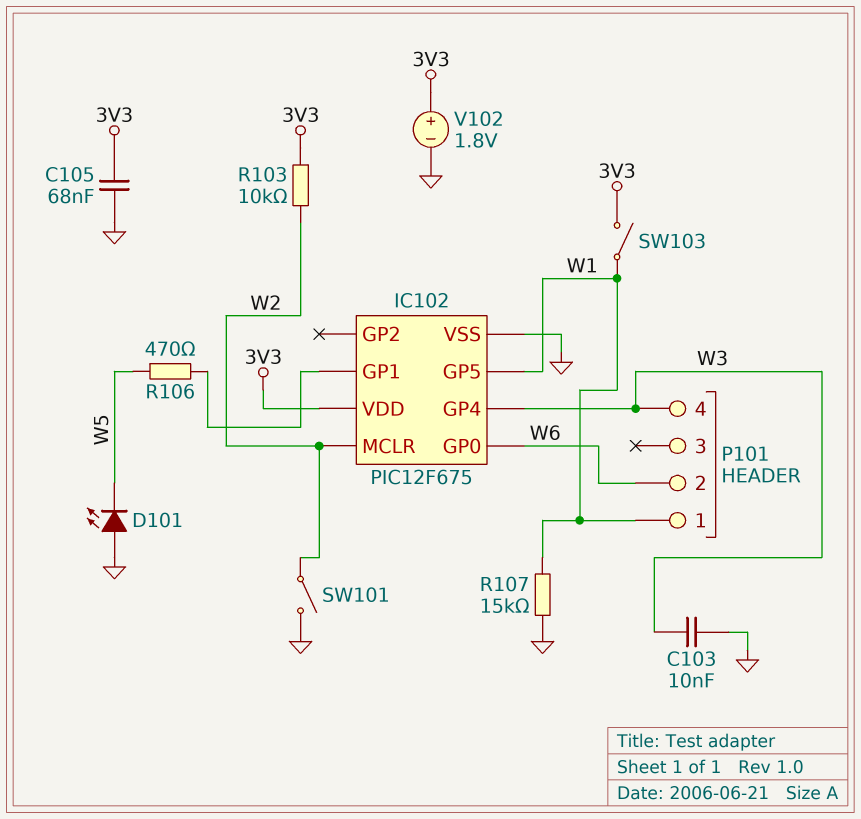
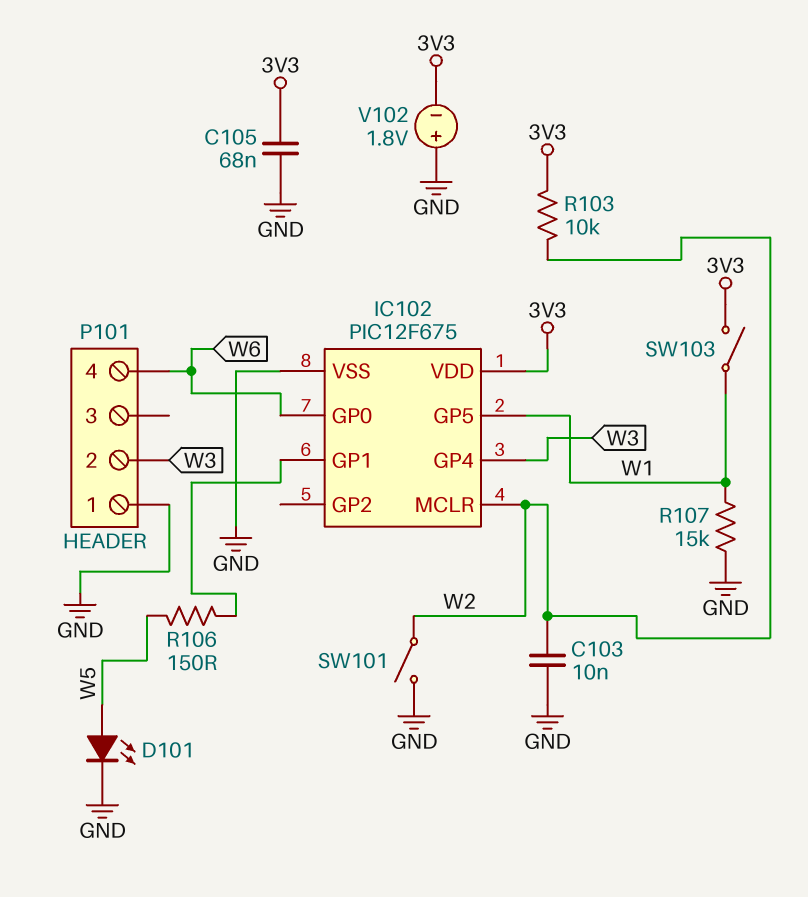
C103: 10nF (GND, W3) -> 10nF (GND, W2)
D101: LED (A GND, K W5) -> LED (A W5, K GND)
P101 pin 1: W1 -> GND
P101 pin 2: W6 -> W3
P101 pin 4: W3 -> W6
R106: 470 (IC102/GP1, W5) -> 150 (IC102/GP1, W5)
V102: 1.8V (plus 3V3, minus GND) -> 1.8V (plus GND, minus 3V3)

